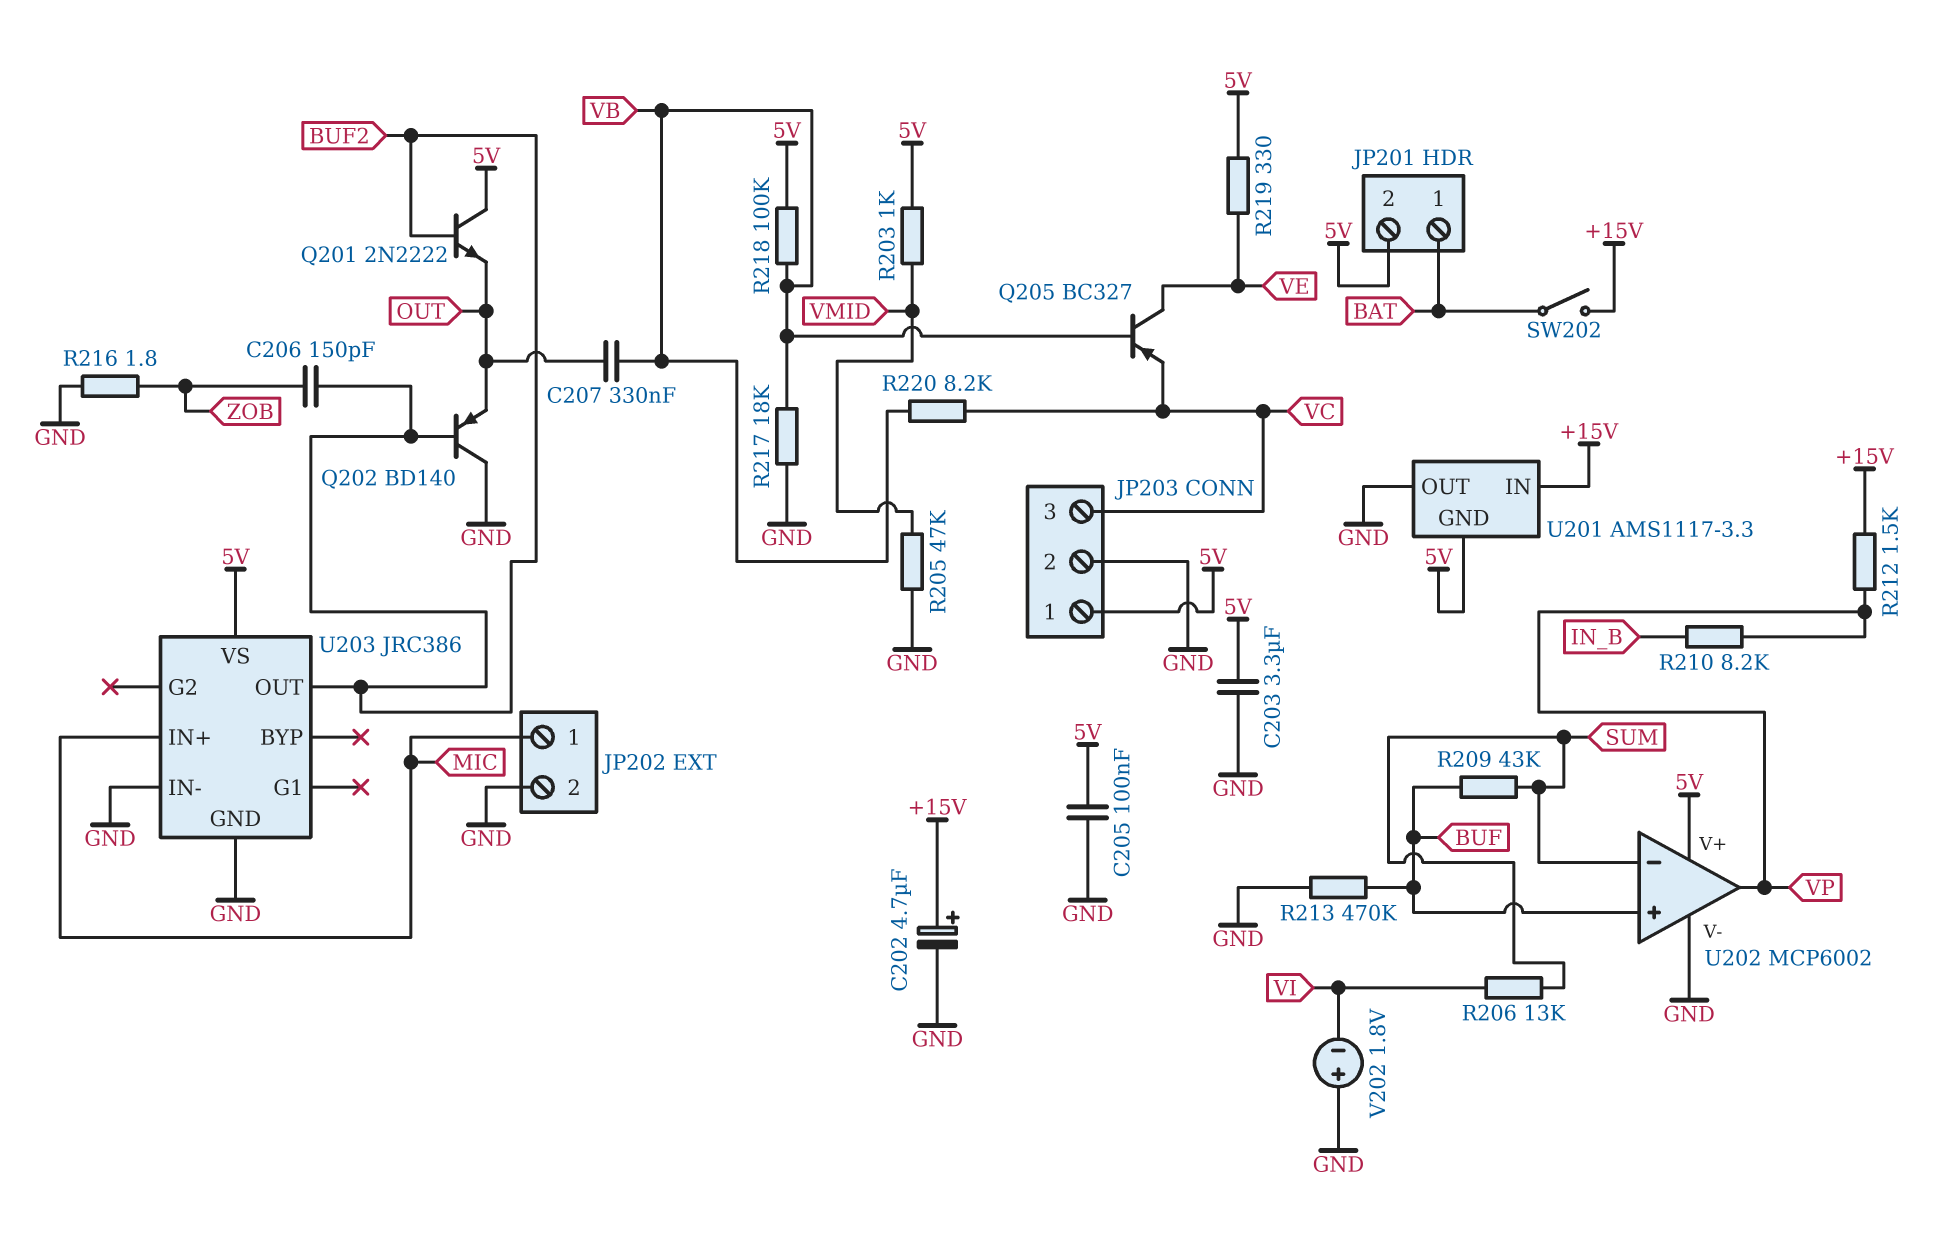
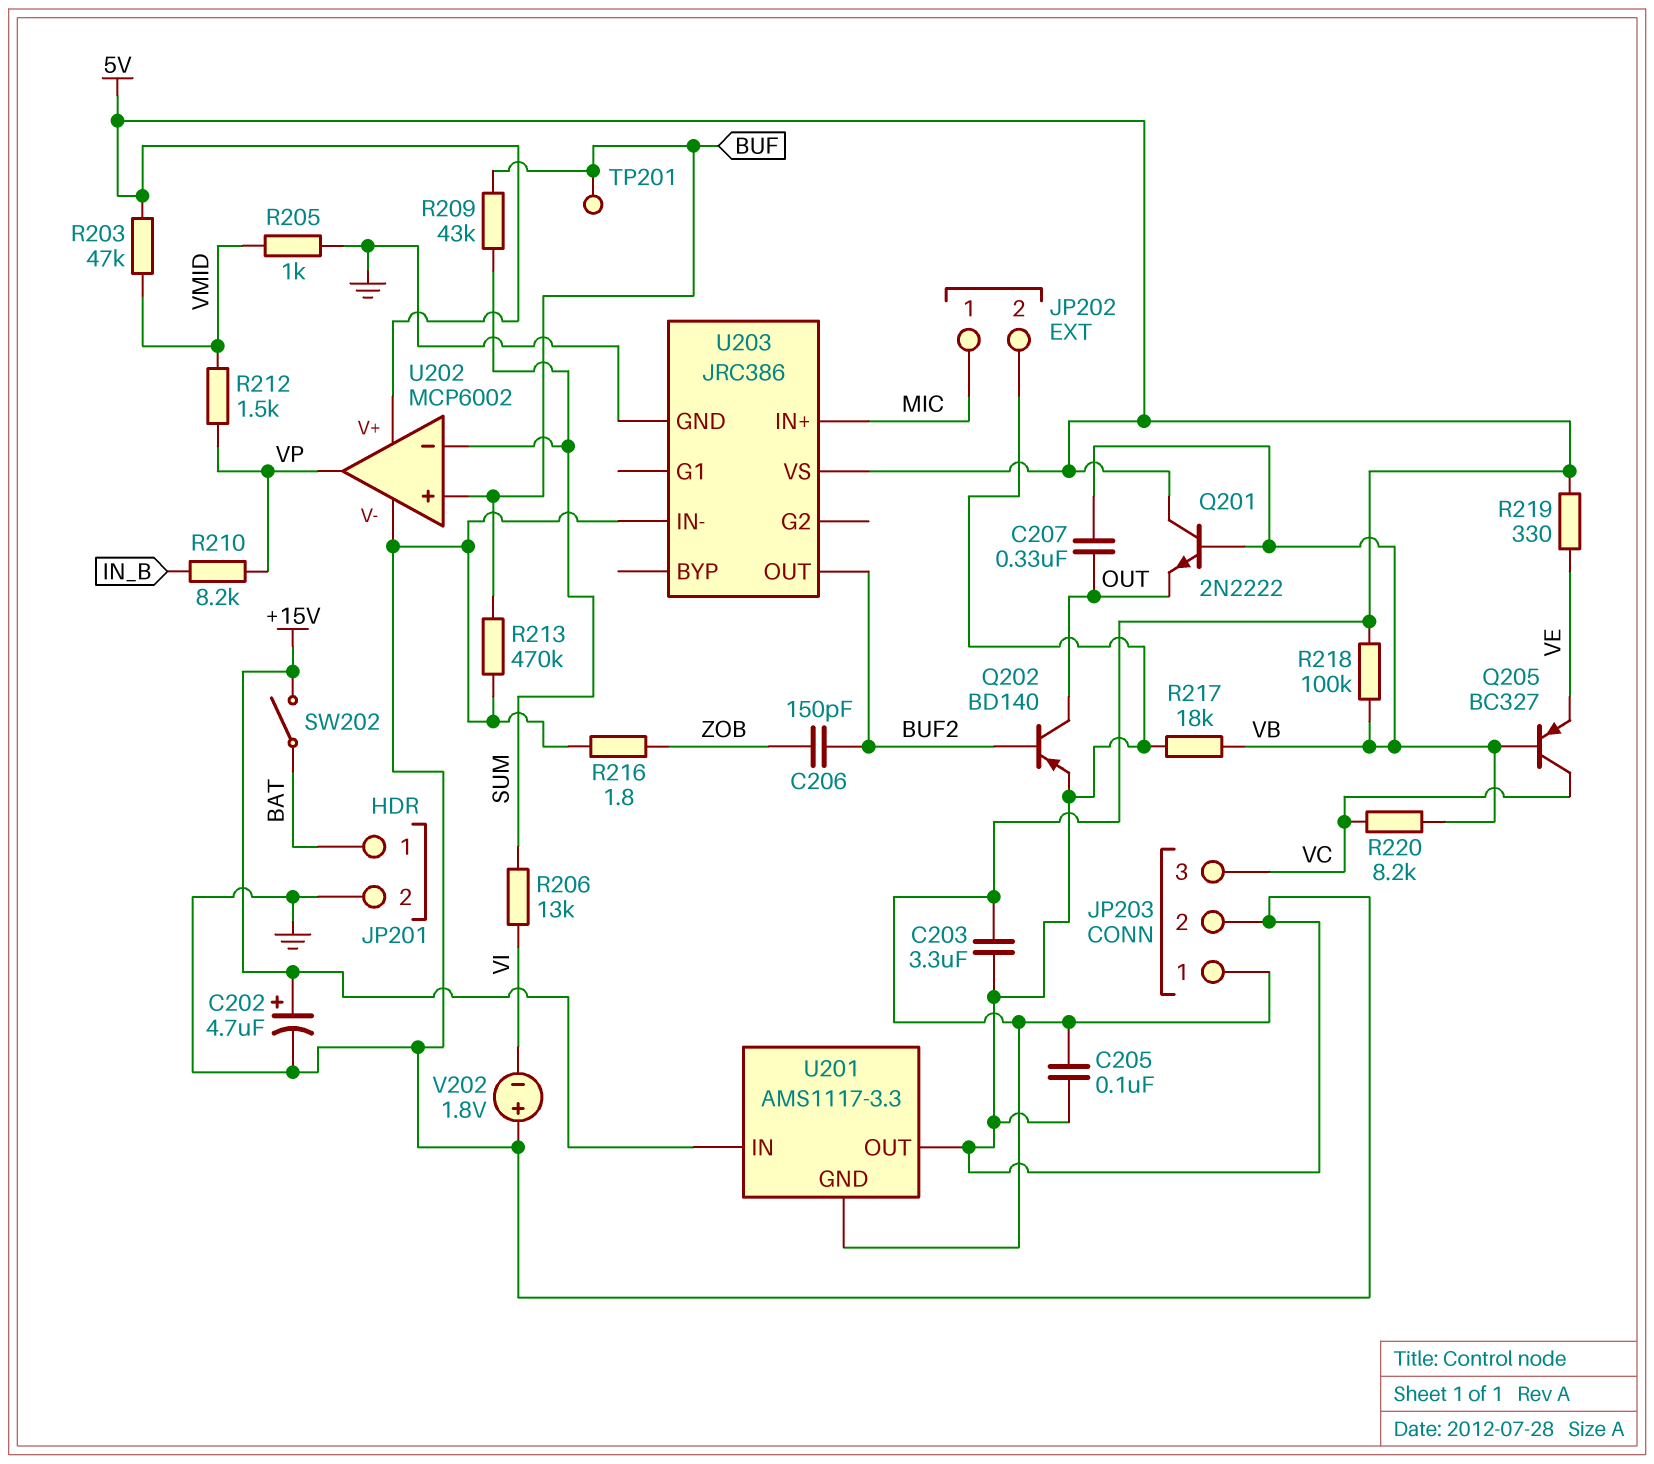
JP201 pin 2: 5V -> GND
Q201: NPN 2N2222 (B BUF2, C 5V, E OUT) -> NPN 2N2222 (B VB, C 5V, E OUT)
Q202: PNP BD140 (B BUF2, C GND, E OUT) -> PNP BD140 (B BUF2, C OUT, E GND)
Q205: PNP BC327 (B VB, C VE, E VC) -> PNP BC327 (B VB, C VC, E VE)
R203: 1k (5V, VMID) -> 47k (5V, VMID)
R205: 47k (GND, VMID) -> 1k (GND, VMID)
R212: 1.5k (+15V, VP) -> 1.5k (VMID, VP)
TP201: none -> test point (BUF)

